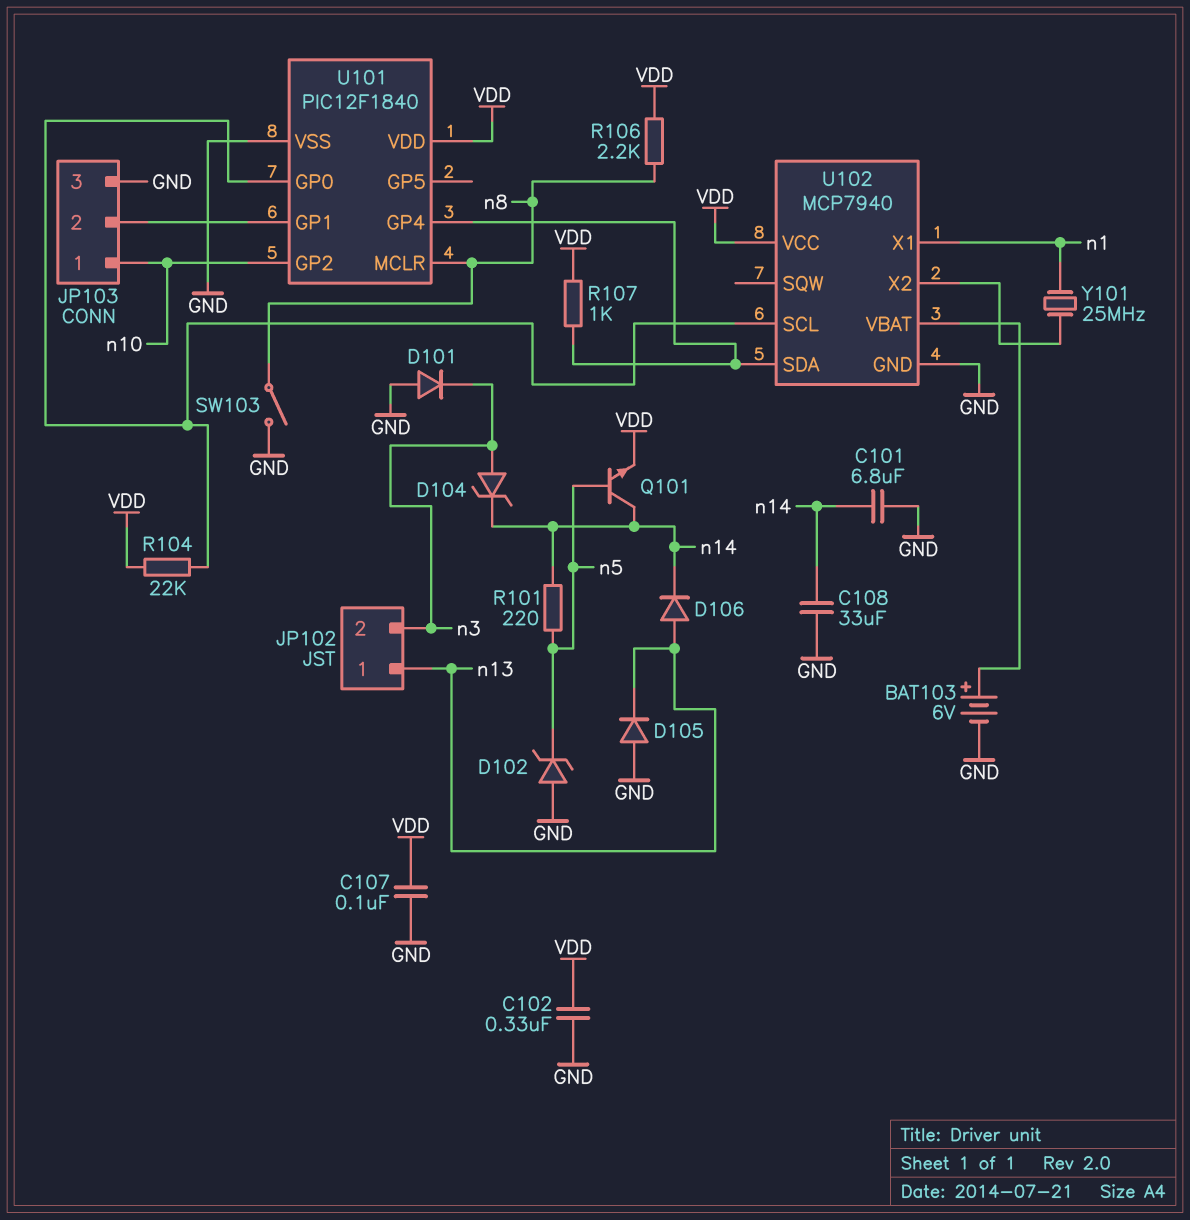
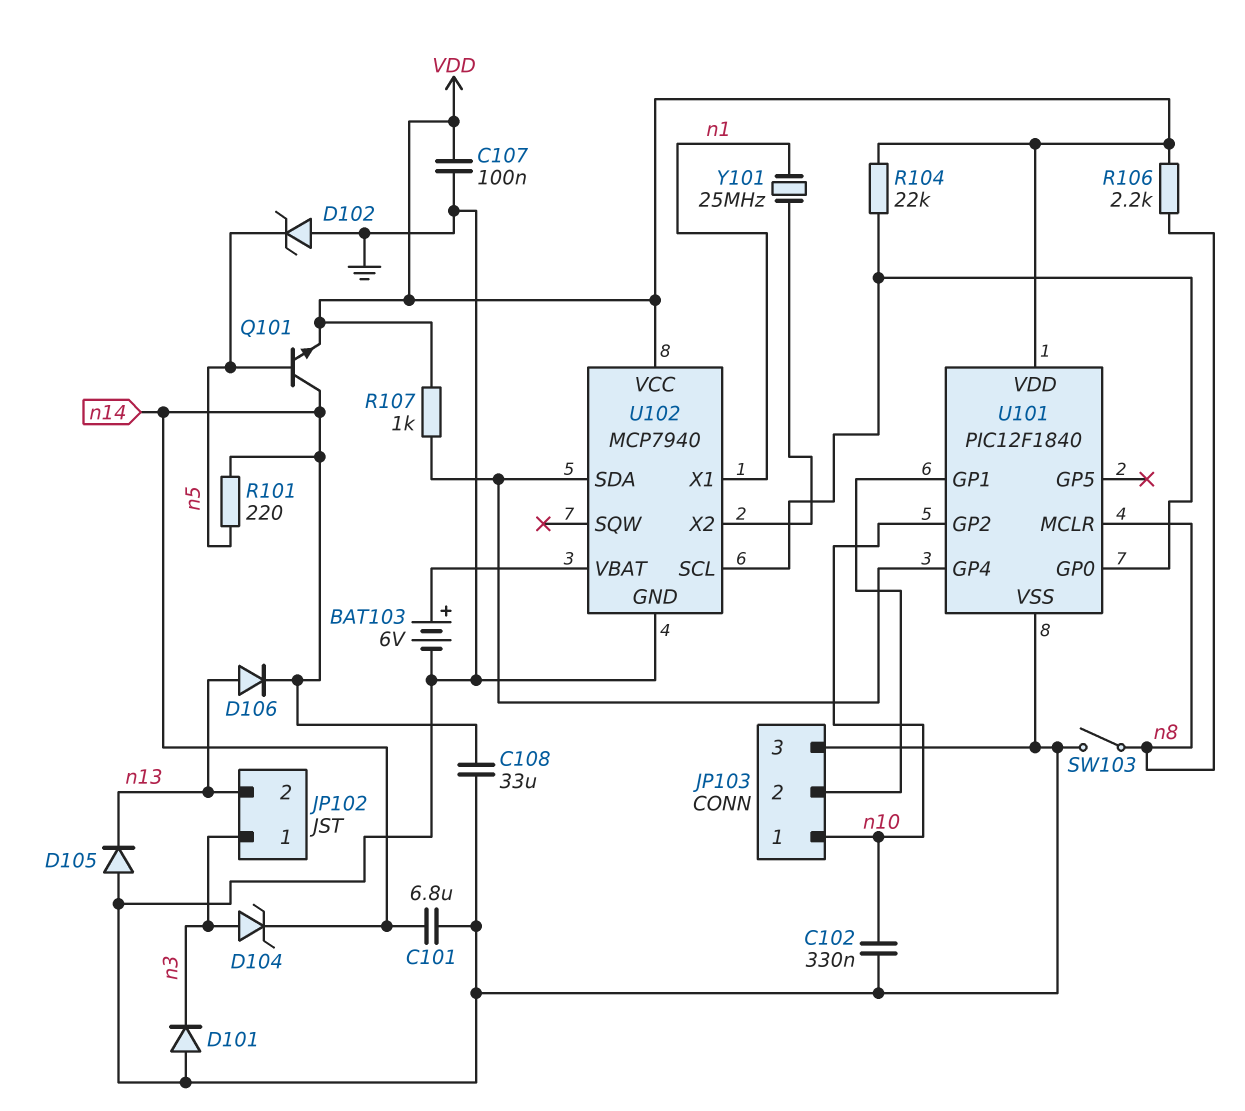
C102: 330nF (GND, VDD) -> 330nF (GND, n10)
JP102 pin 1: n13 -> n3
JP102 pin 2: n3 -> n13

